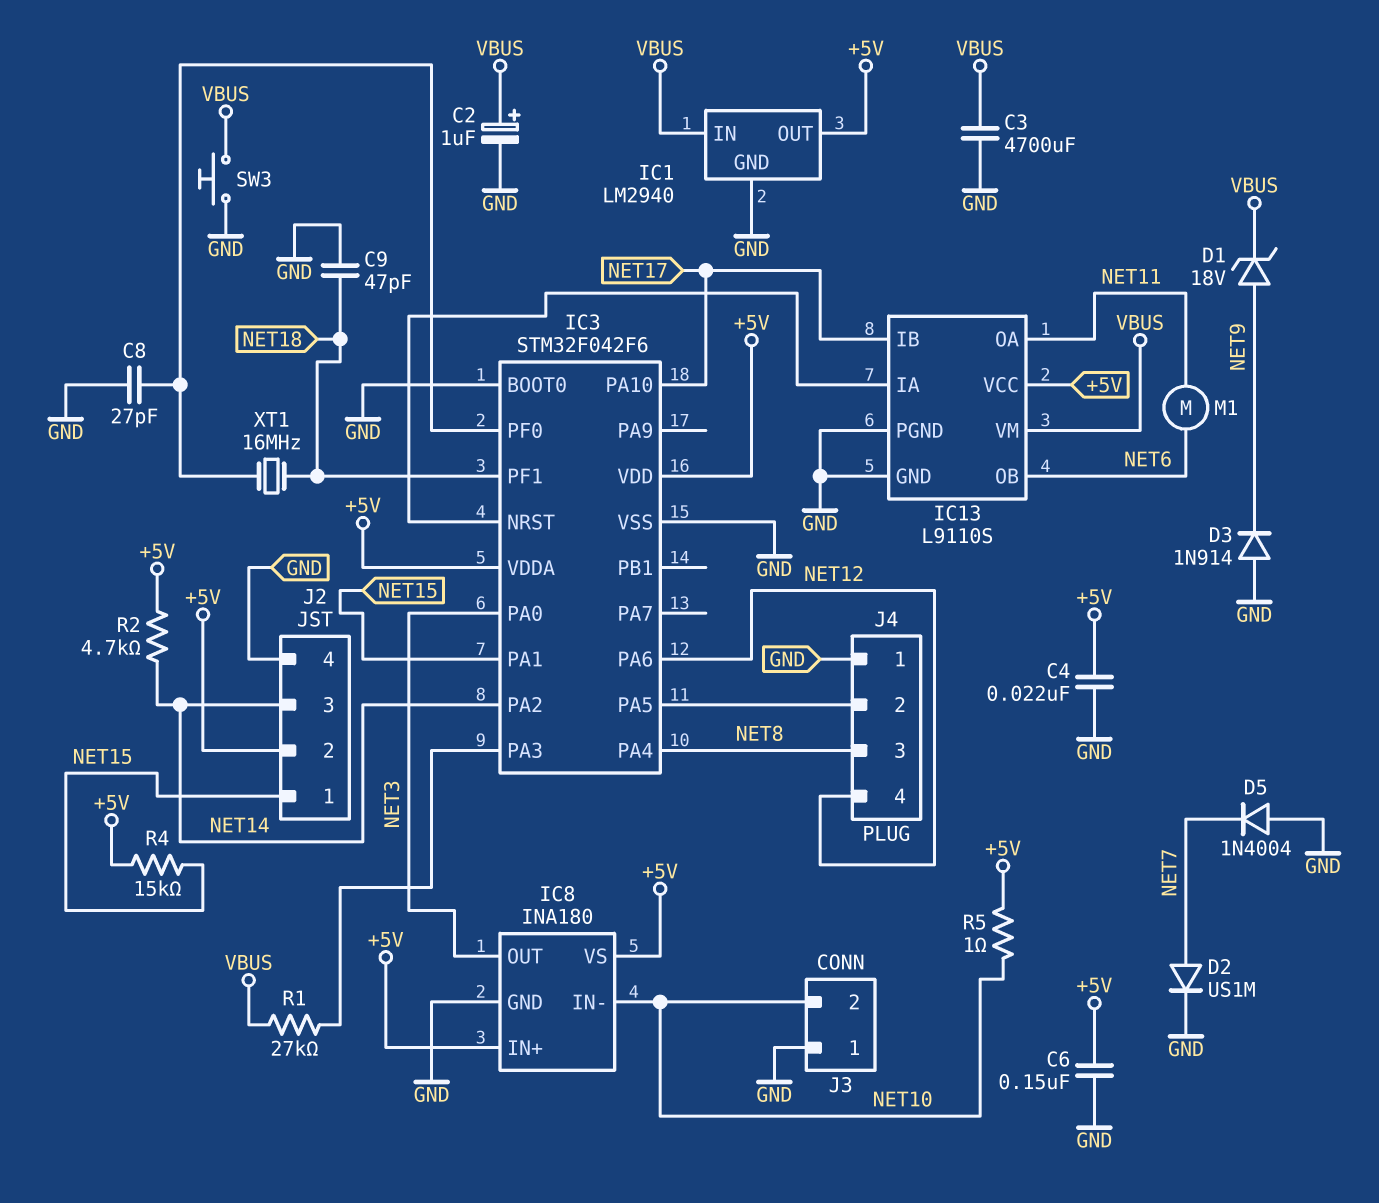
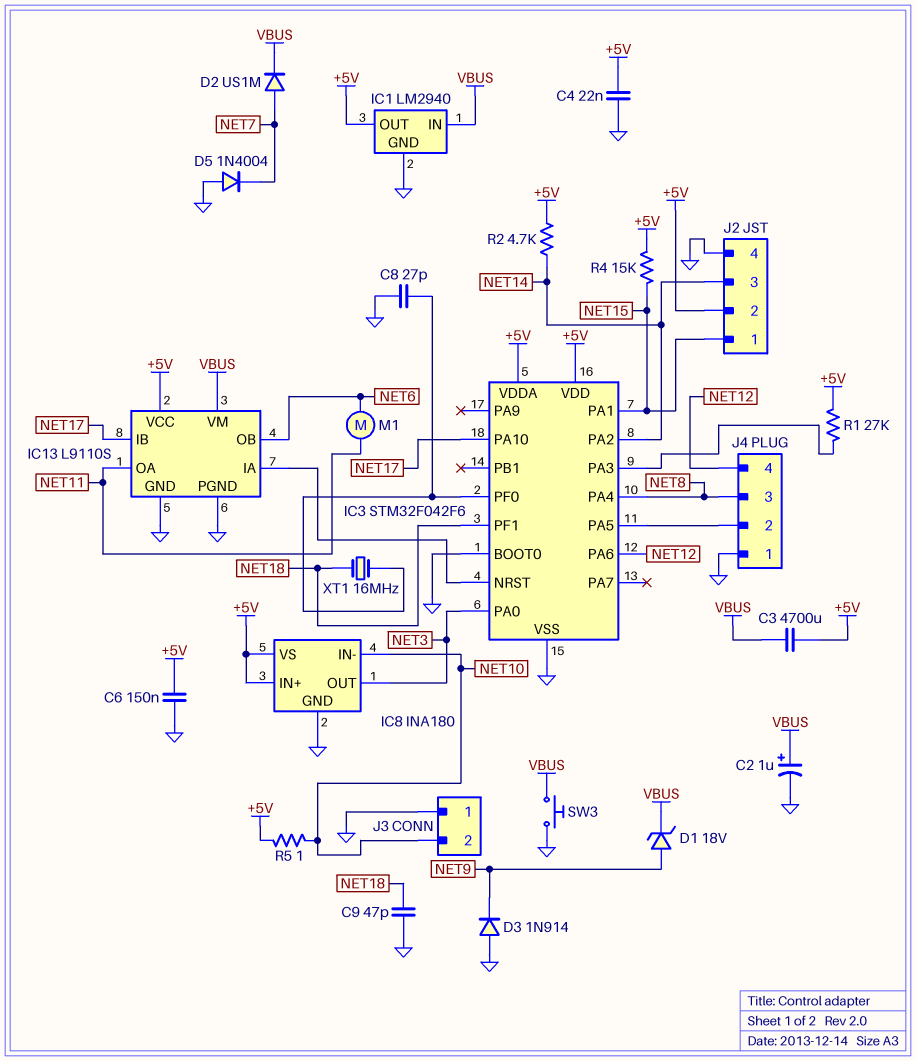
C3: 4700uF (GND, VBUS) -> 4700uF (+5V, VBUS)
D2: diode US1M (A NET7, K GND) -> diode US1M (A NET7, K VBUS)
R1: 27k (IC3/PA3, VBUS) -> 27k (+5V, IC3/PA3)

